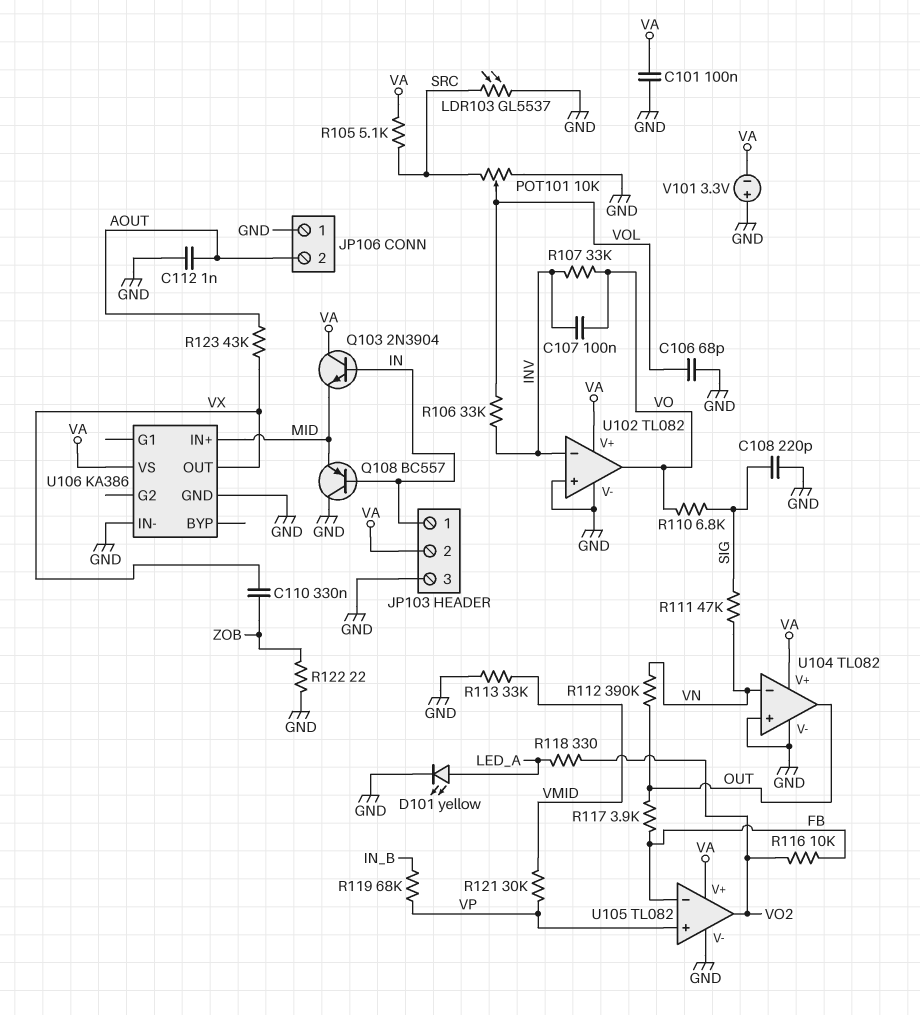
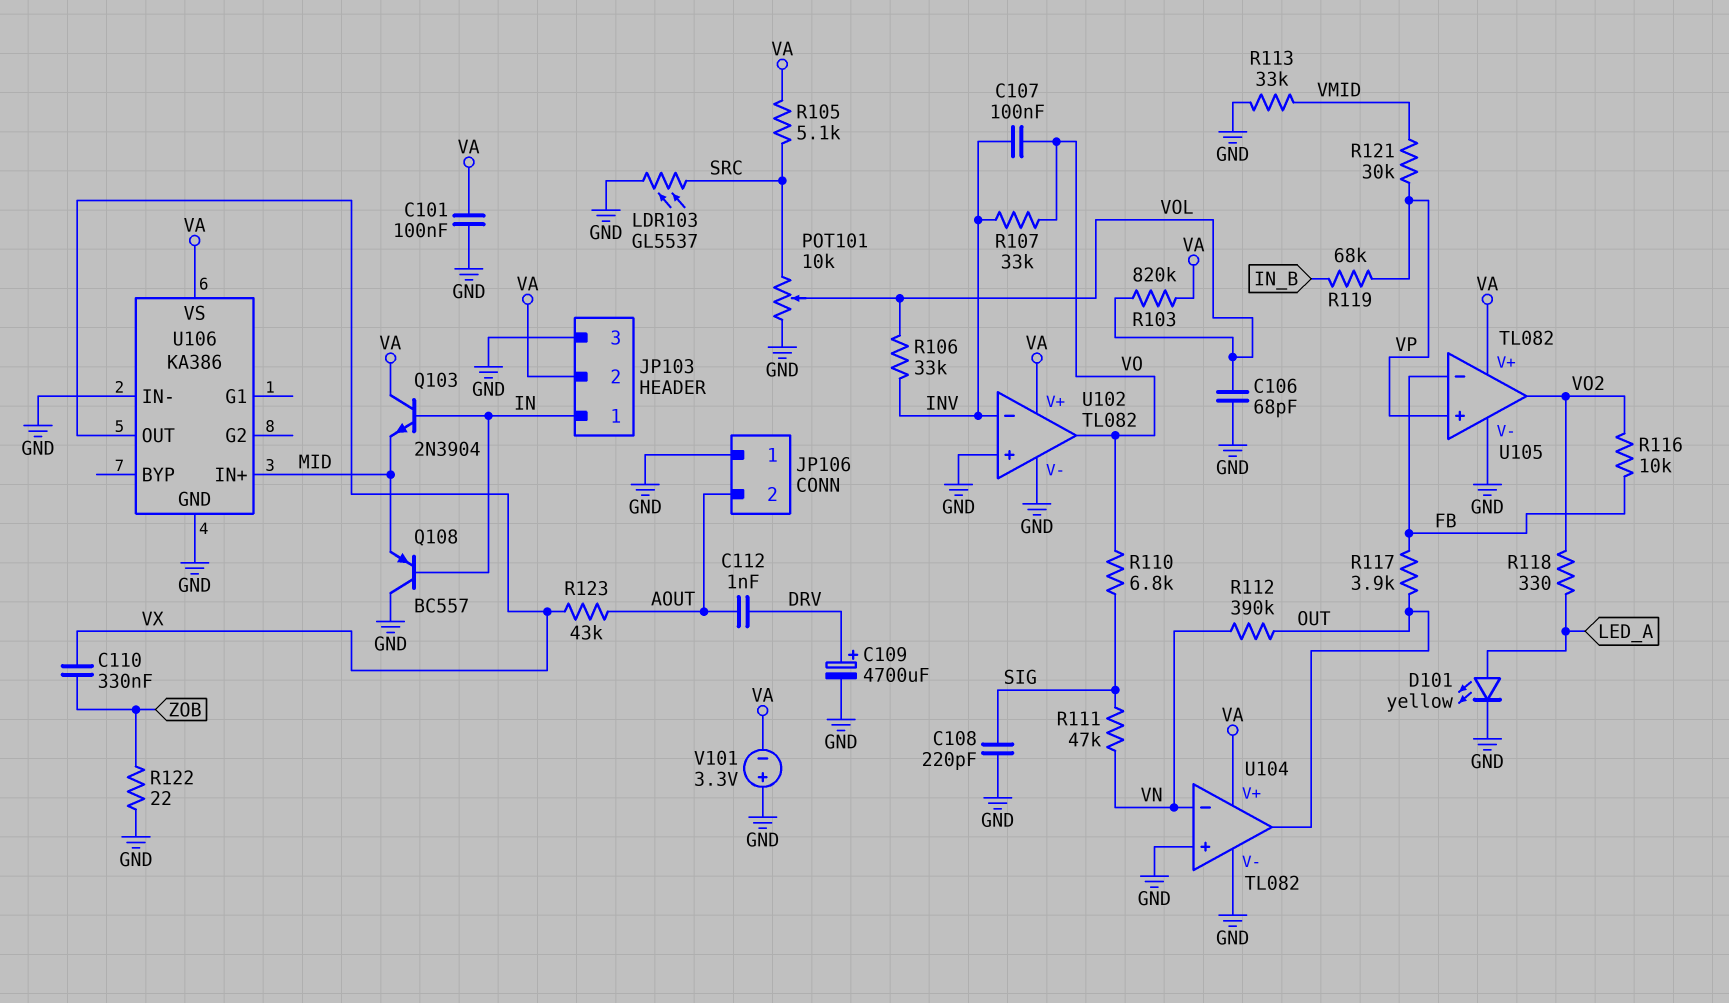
C109: none -> 4700uF (plus DRV, minus GND)
C112: 1nF (AOUT, GND) -> 1nF (AOUT, DRV)
R103: none -> 820k (VA, VOL)

